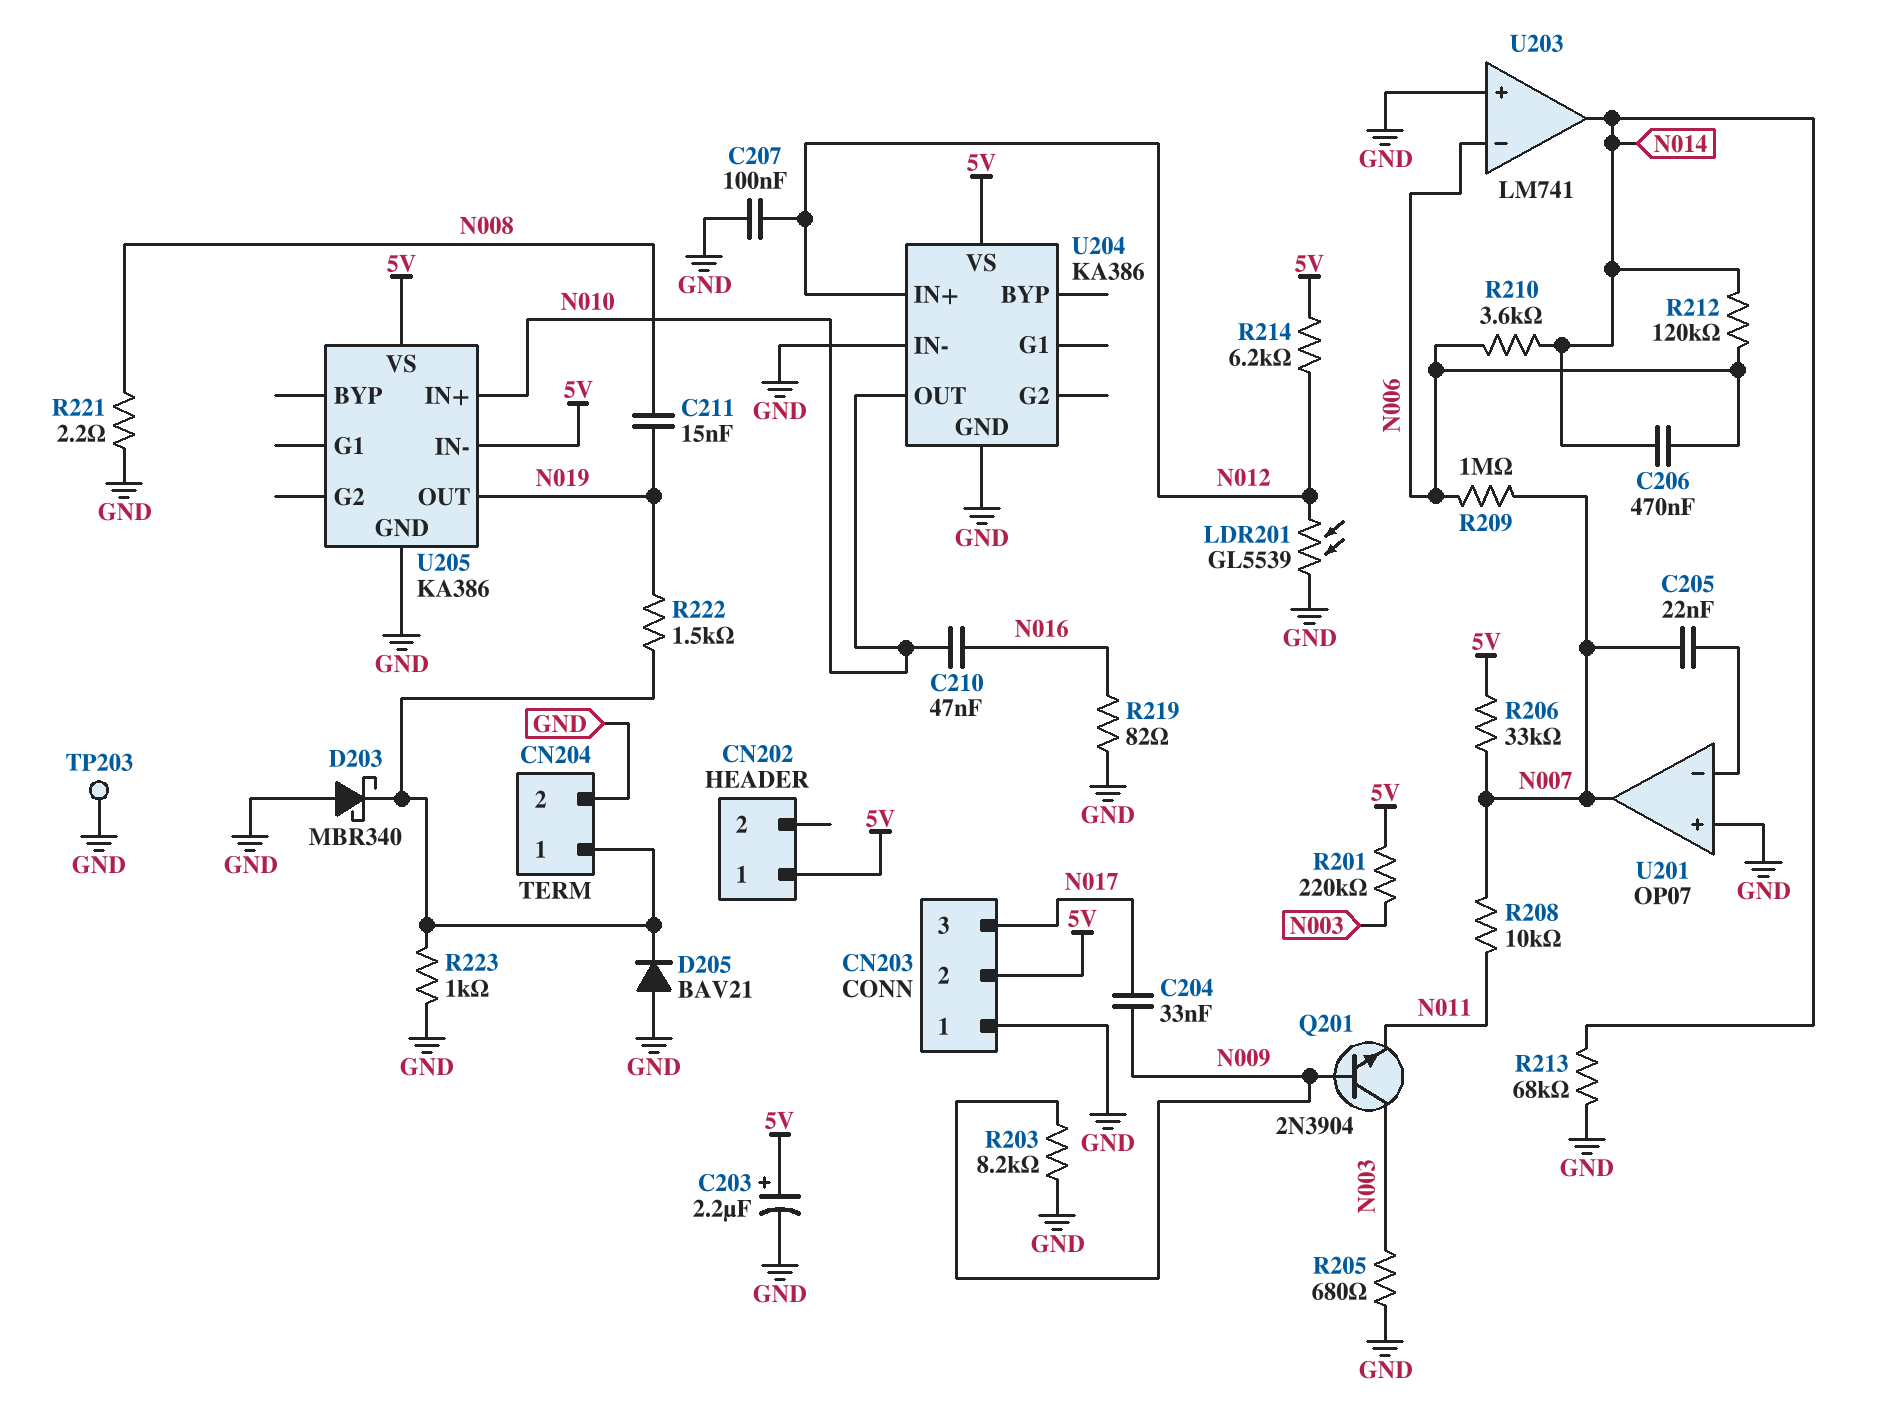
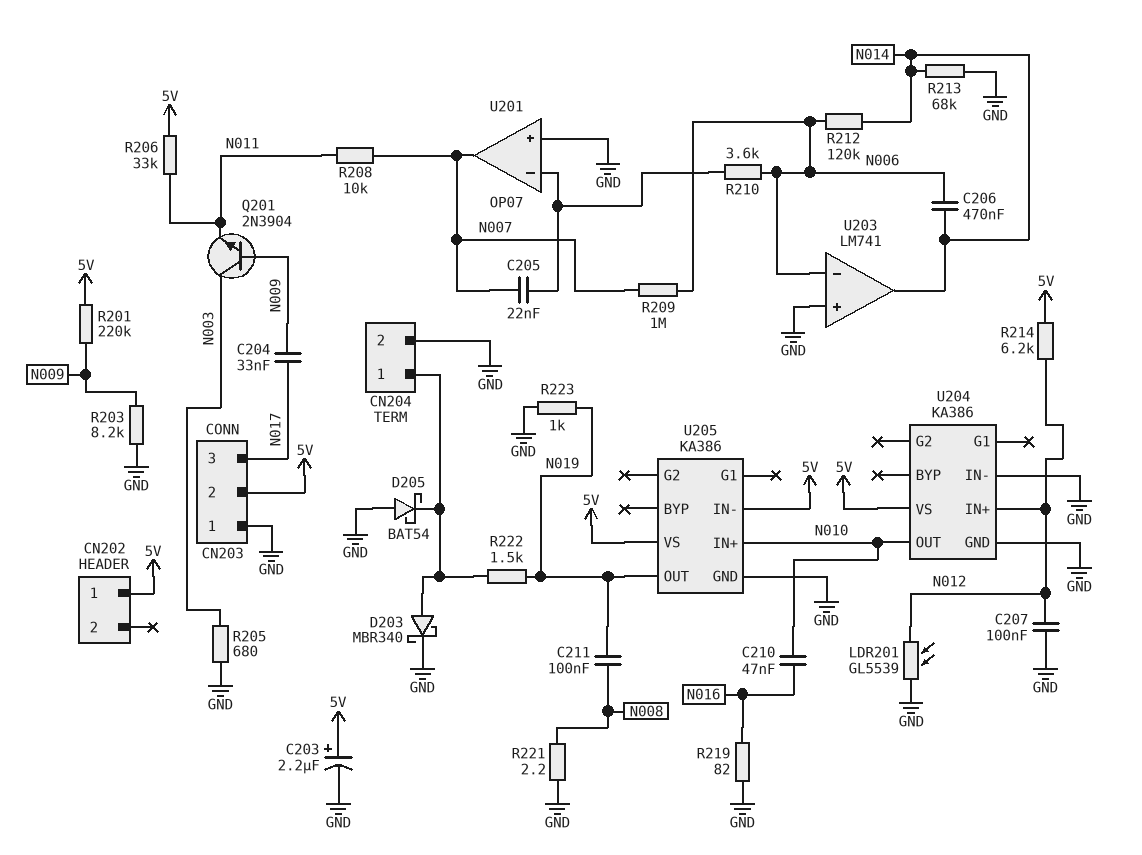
C211: 15nF (N008, N019) -> 100nF (N008, N019)
D203: schottky MBR340 (A GND, K CN204/1) -> schottky MBR340 (A CN204/1, K GND)
D205: diode BAV21 (A GND, K CN204/1) -> schottky BAT54 (A GND, K CN204/1)
R201: 220k (5V, N003) -> 220k (5V, N009)
R206: 33k (5V, N007) -> 33k (5V, N011)
R210: 3.6k (N006, N014) -> 3.6k (N006, U201/in-)
R223: 1k (CN204/1, GND) -> 1k (GND, N019)
TP203: test point (GND) -> none

